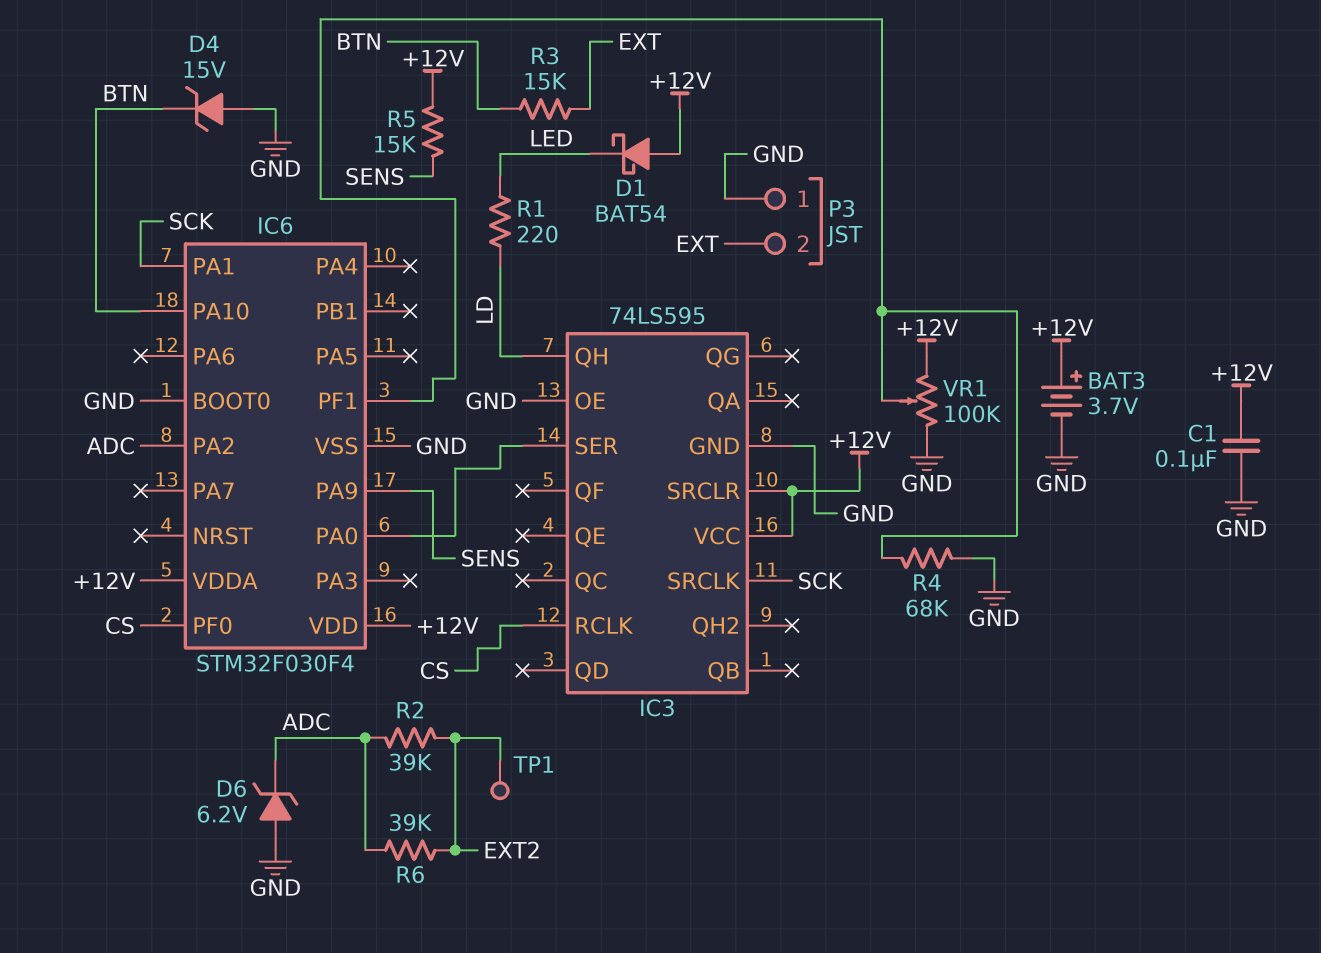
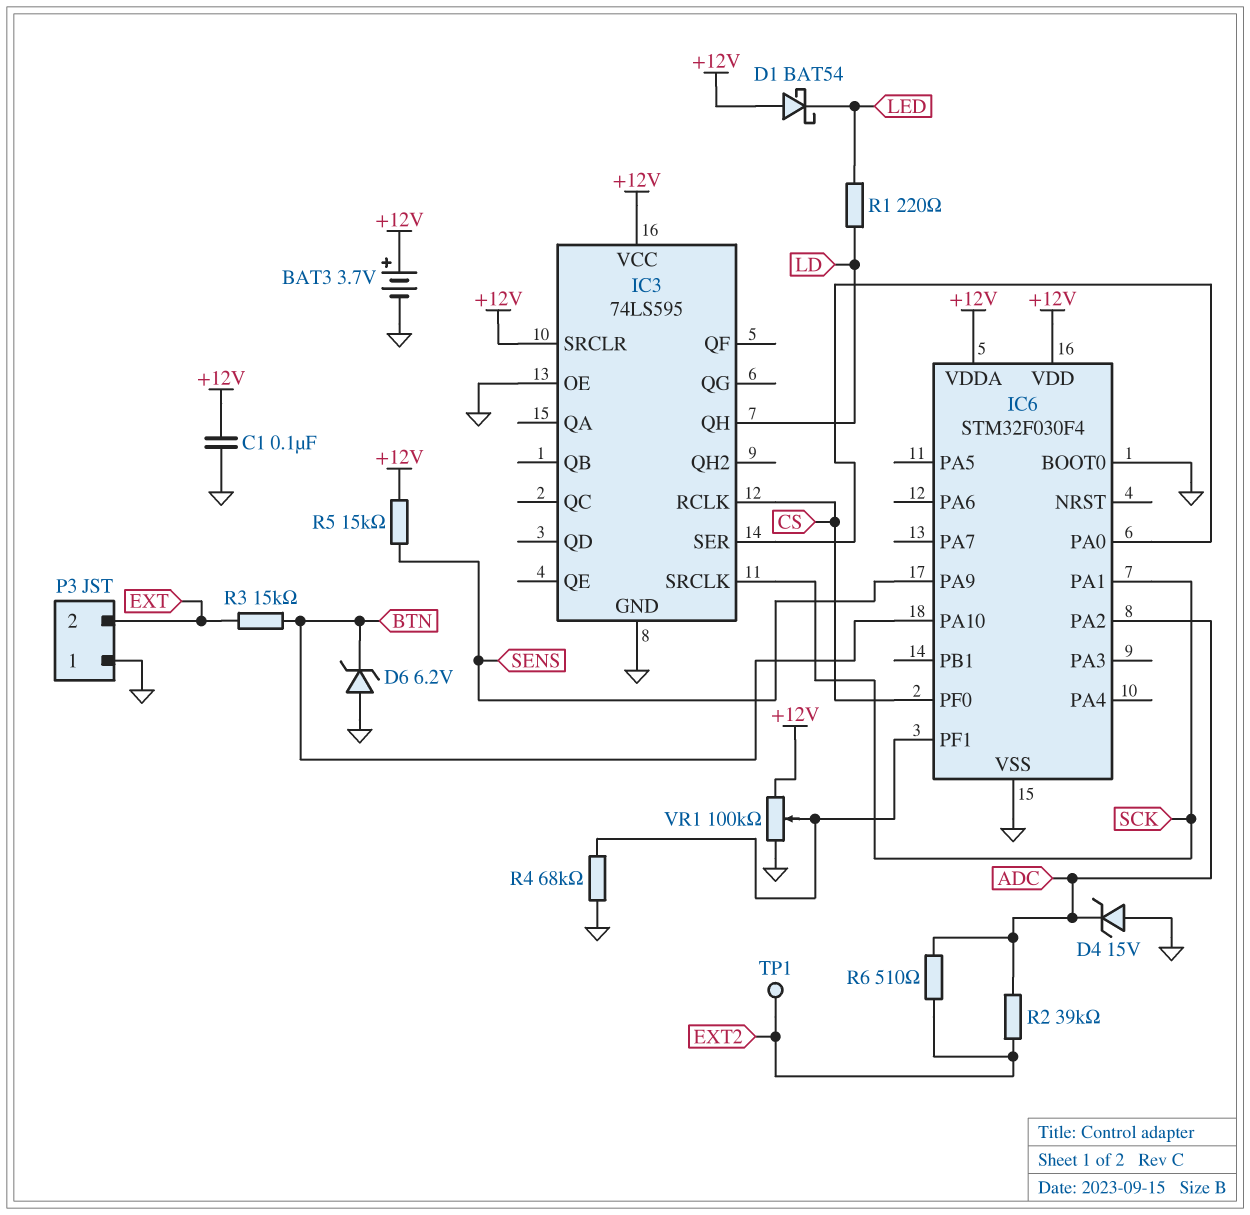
D4: zener 15V (A GND, K BTN) -> zener 15V (A GND, K ADC)
D6: zener 6.2V (A GND, K ADC) -> zener 6.2V (A GND, K BTN)
R6: 39k (ADC, EXT2) -> 510 (ADC, EXT2)

